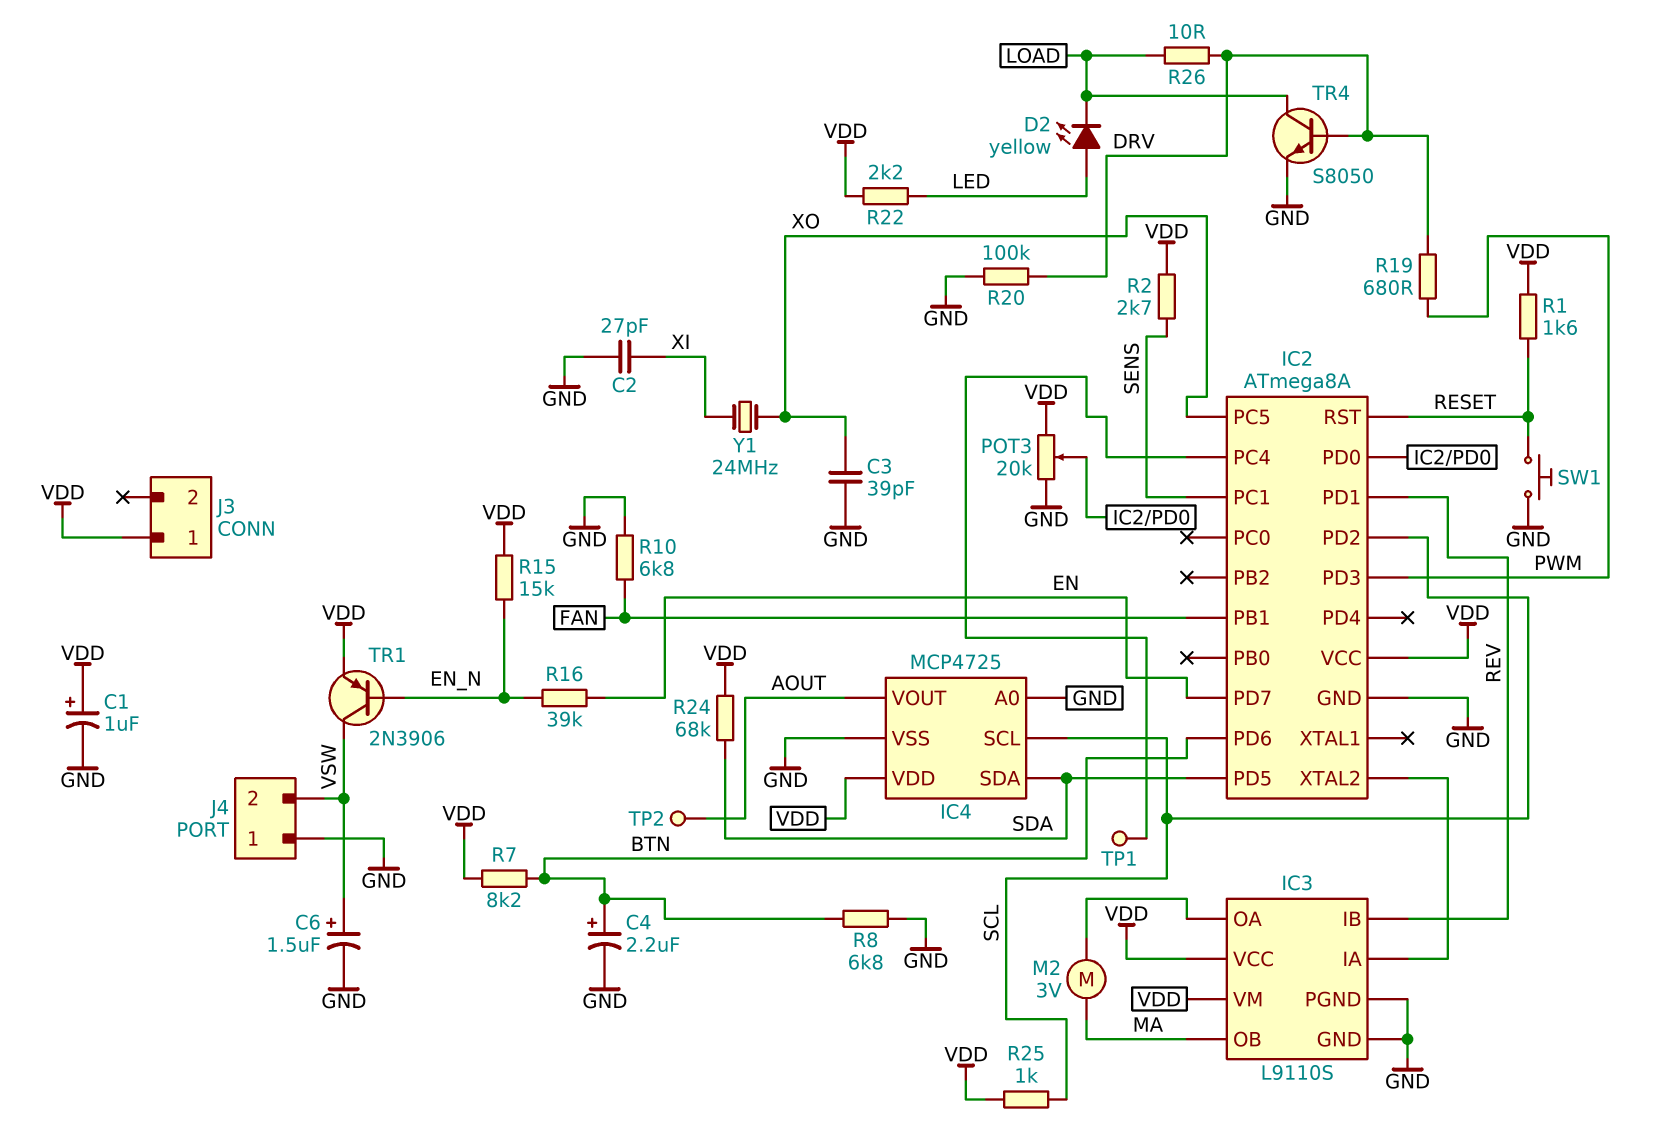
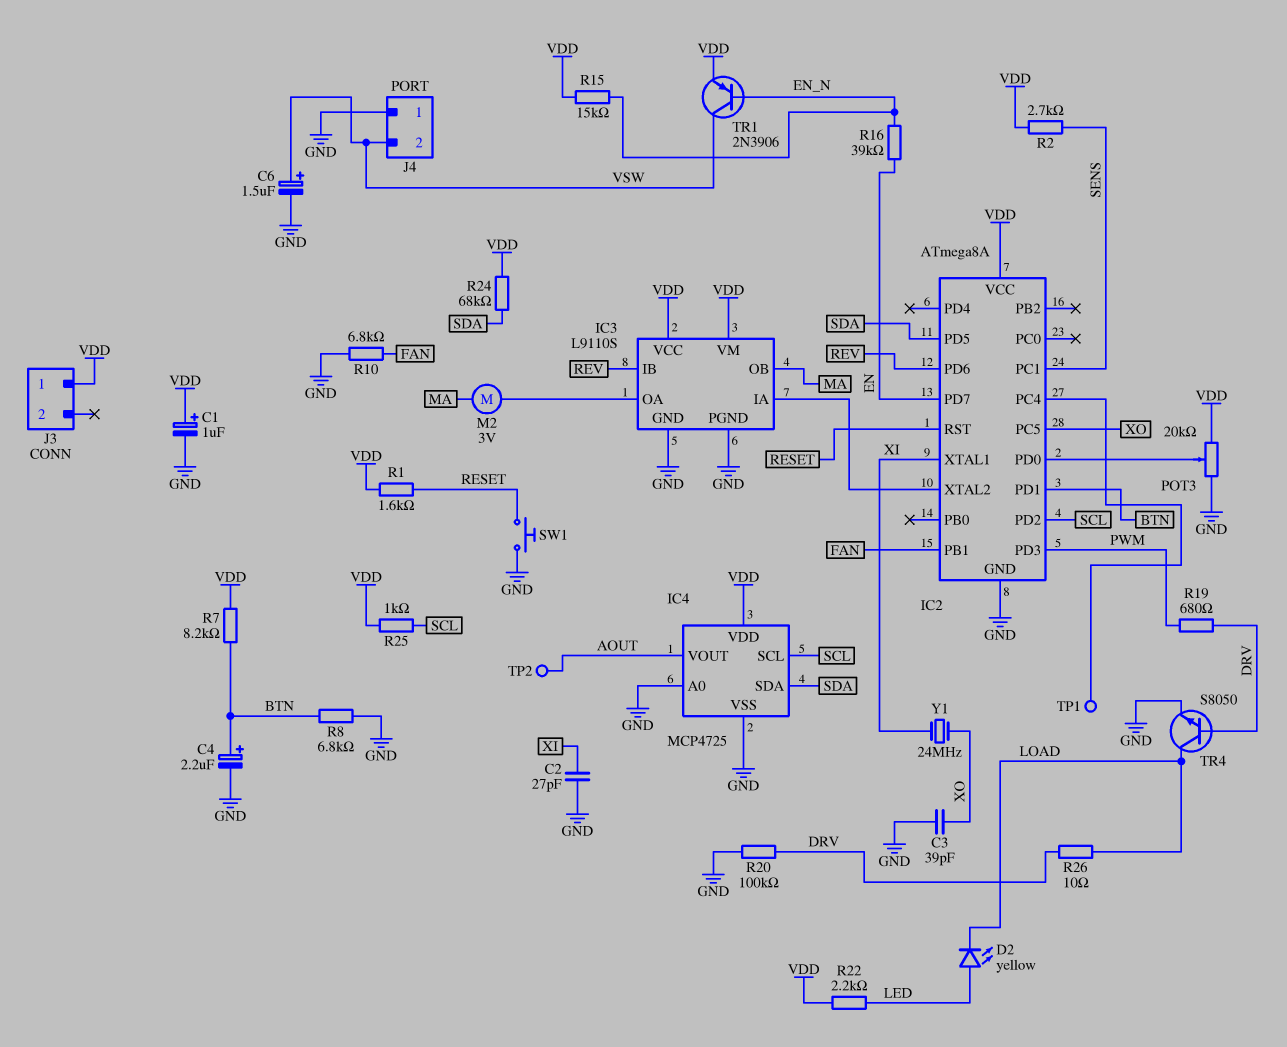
IC2 pin PD1: REV -> BTN
IC2 pin PD6: BTN -> REV
IC2 pin XTAL1: none -> XI

